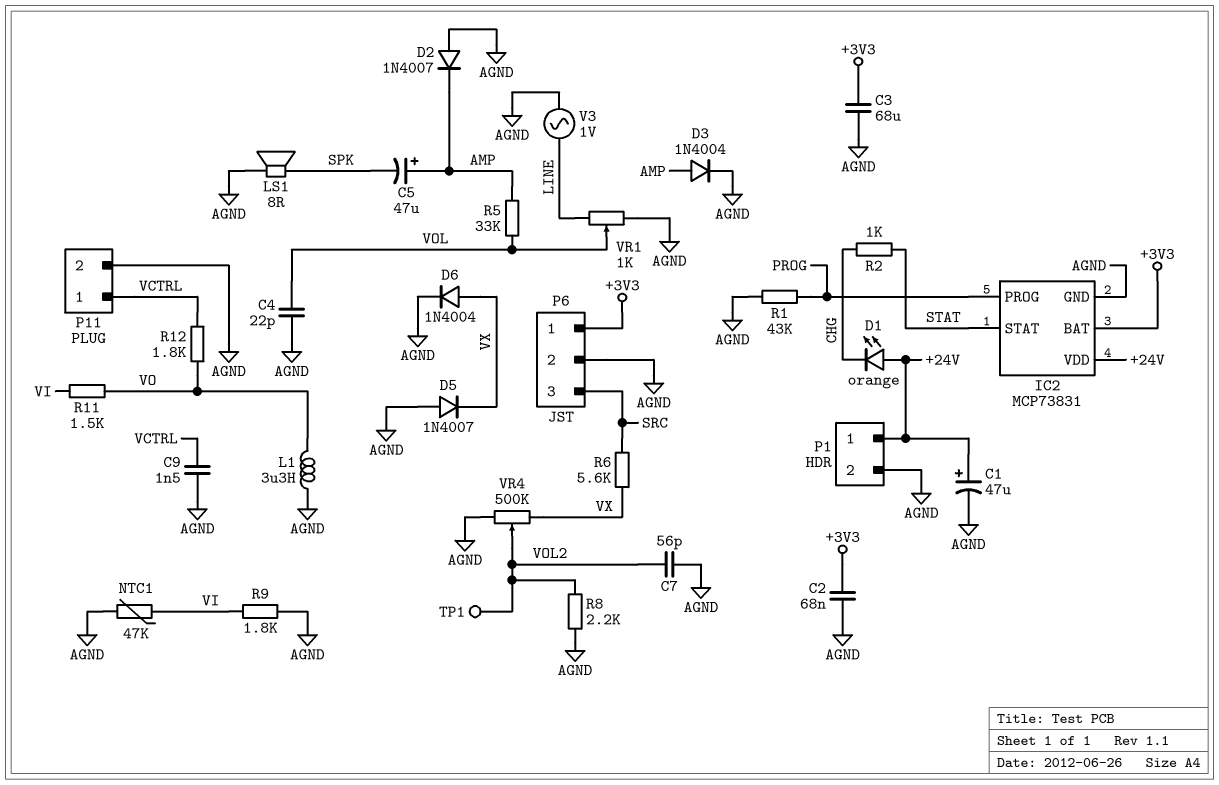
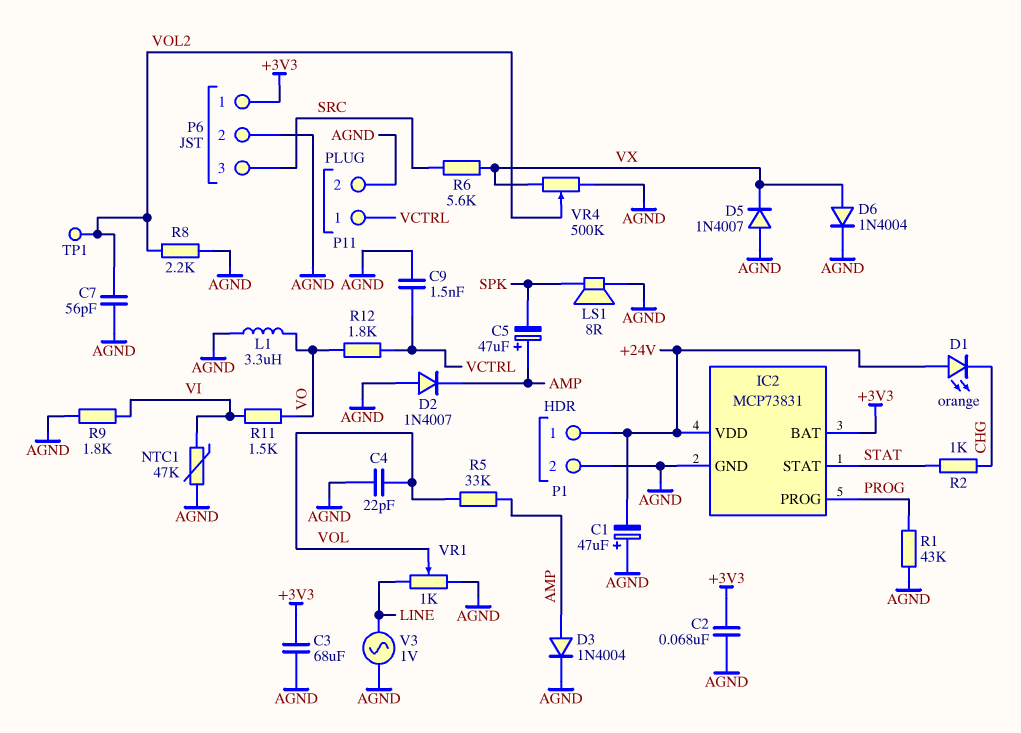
C1: 47uF (plus +24V, minus AGND) -> 47uF (plus AGND, minus +24V)

